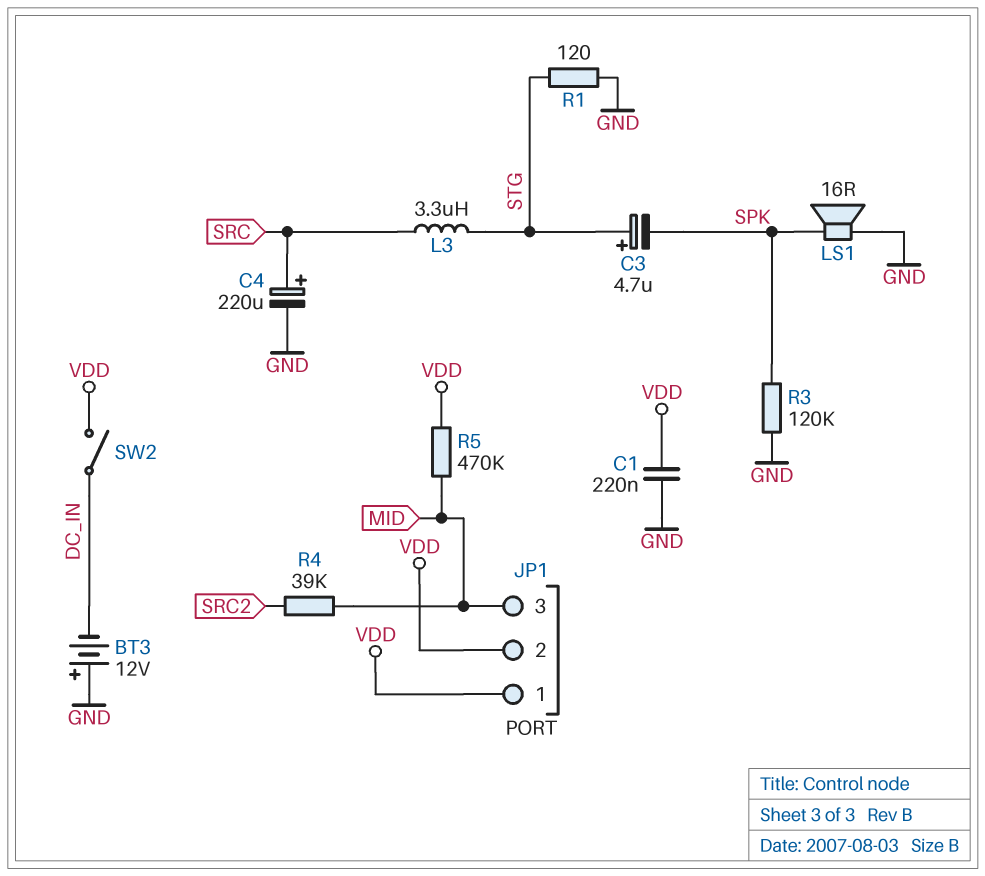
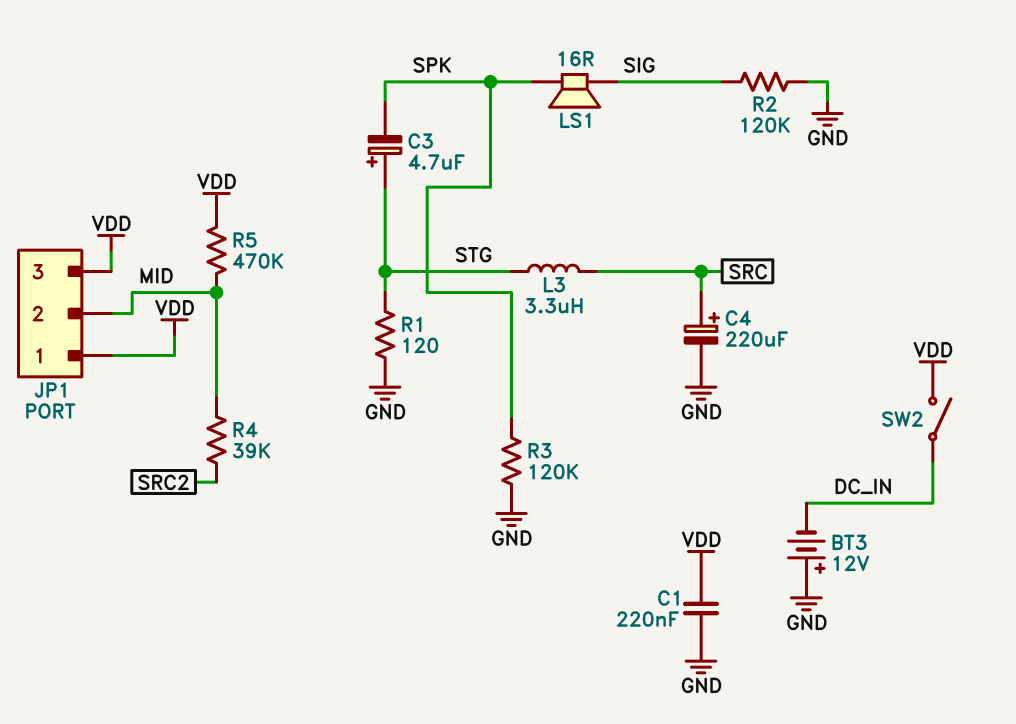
JP1 pin 2: VDD -> MID
JP1 pin 3: MID -> VDD
LS1: speaker 16R (GND, SPK) -> speaker 16R (SIG, SPK)
R2: none -> 120k (GND, SIG)

